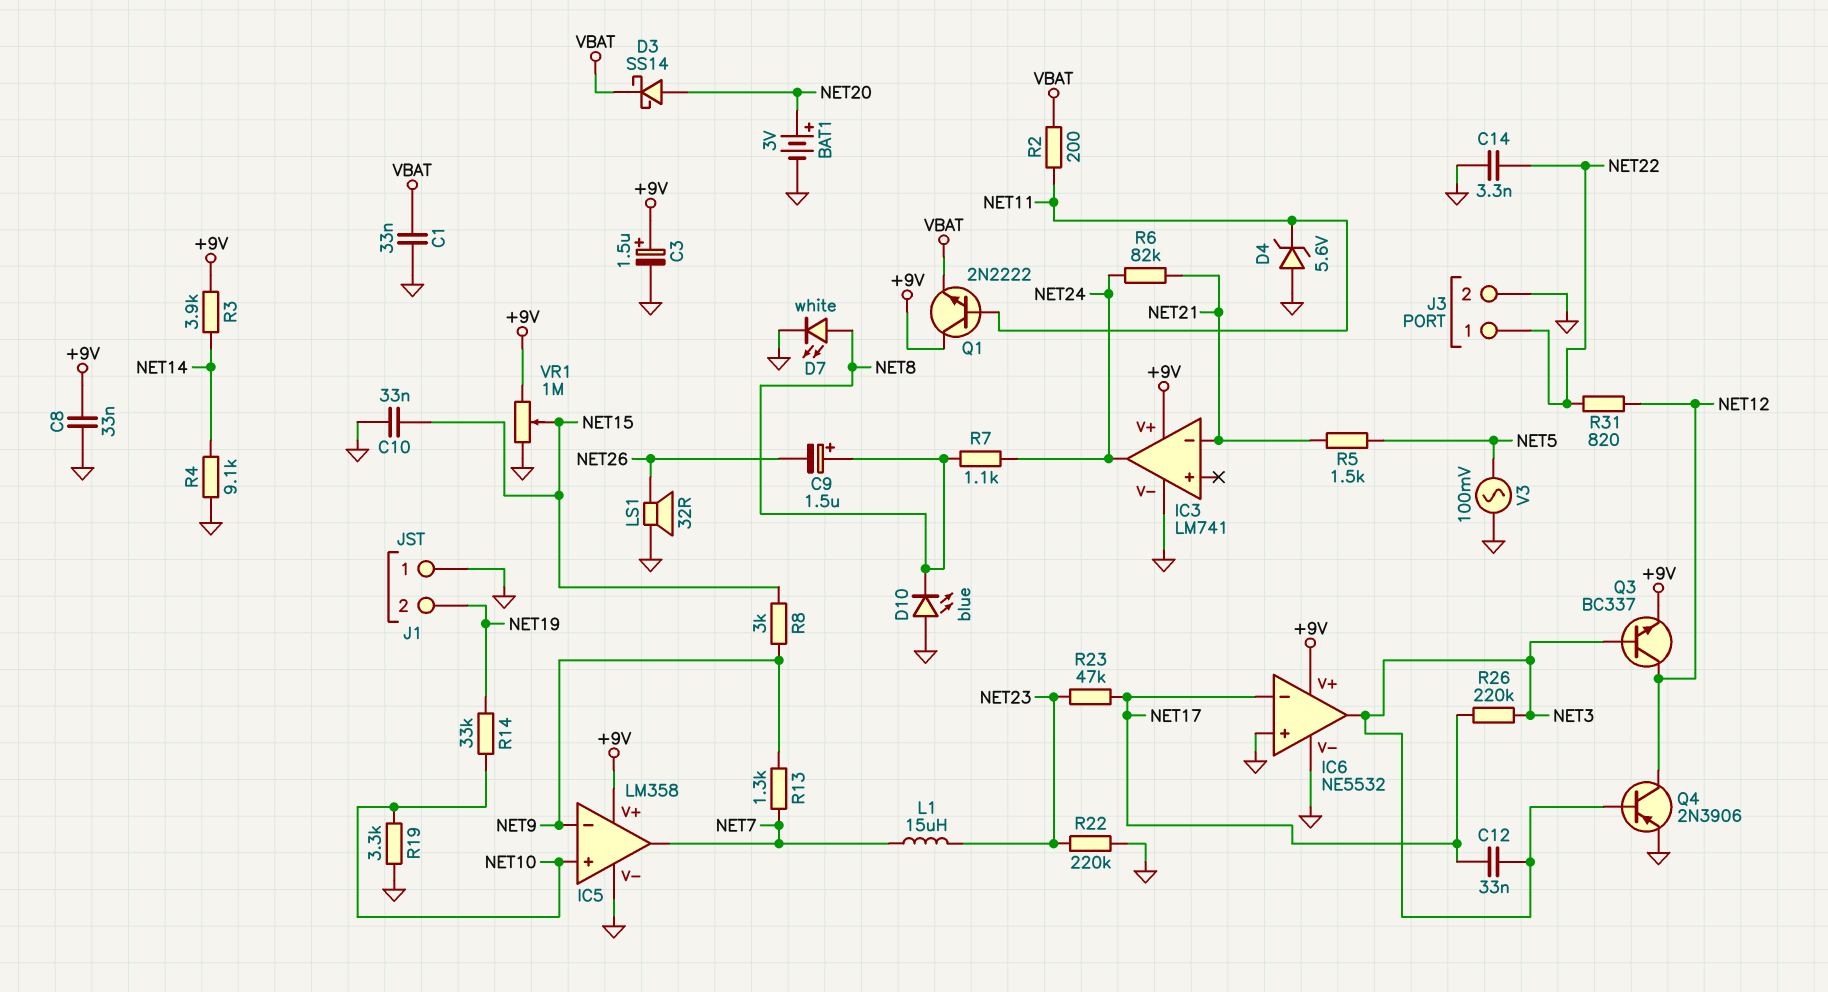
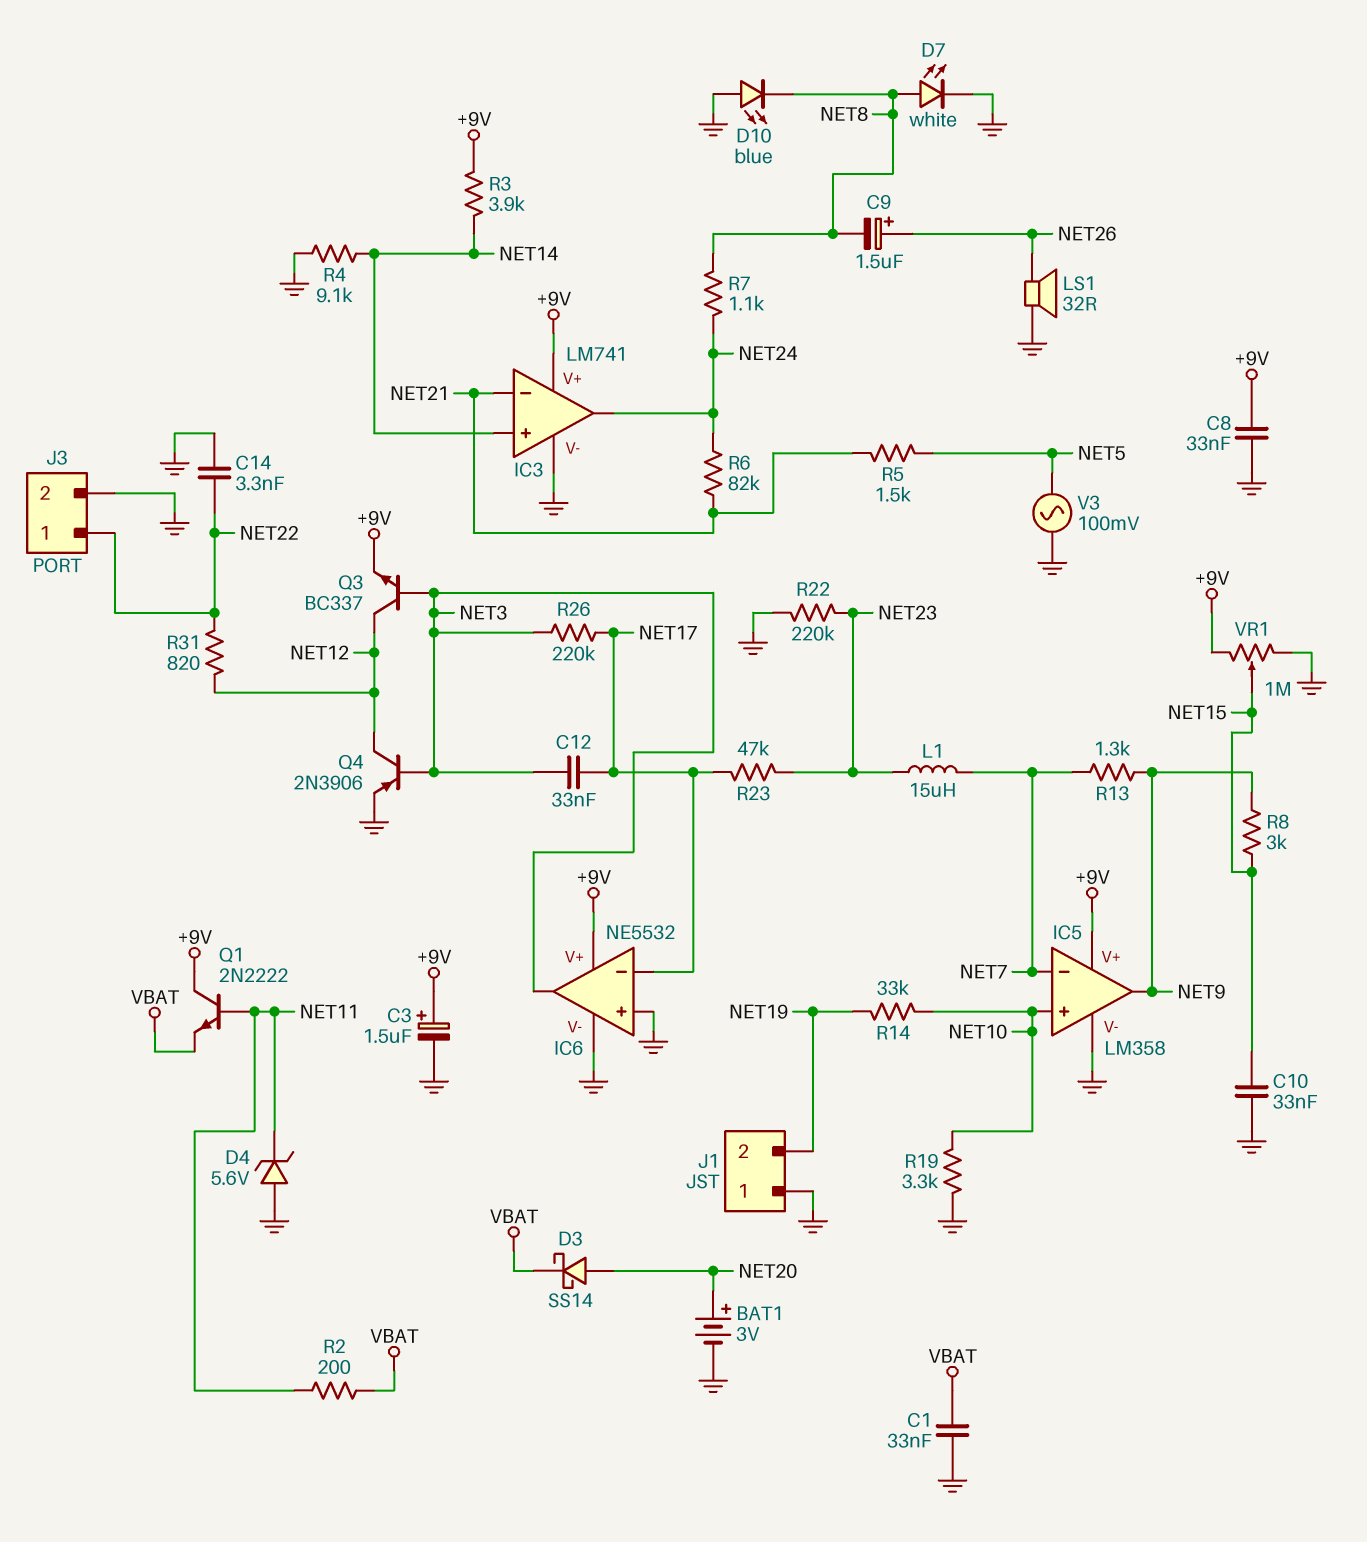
C9: 1.5uF (plus NET8, minus NET26) -> 1.5uF (plus NET26, minus NET8)
IC3 pin in+: none -> NET14
IC5 pin in-: NET9 -> NET7
IC5 pin out: NET7 -> NET9

